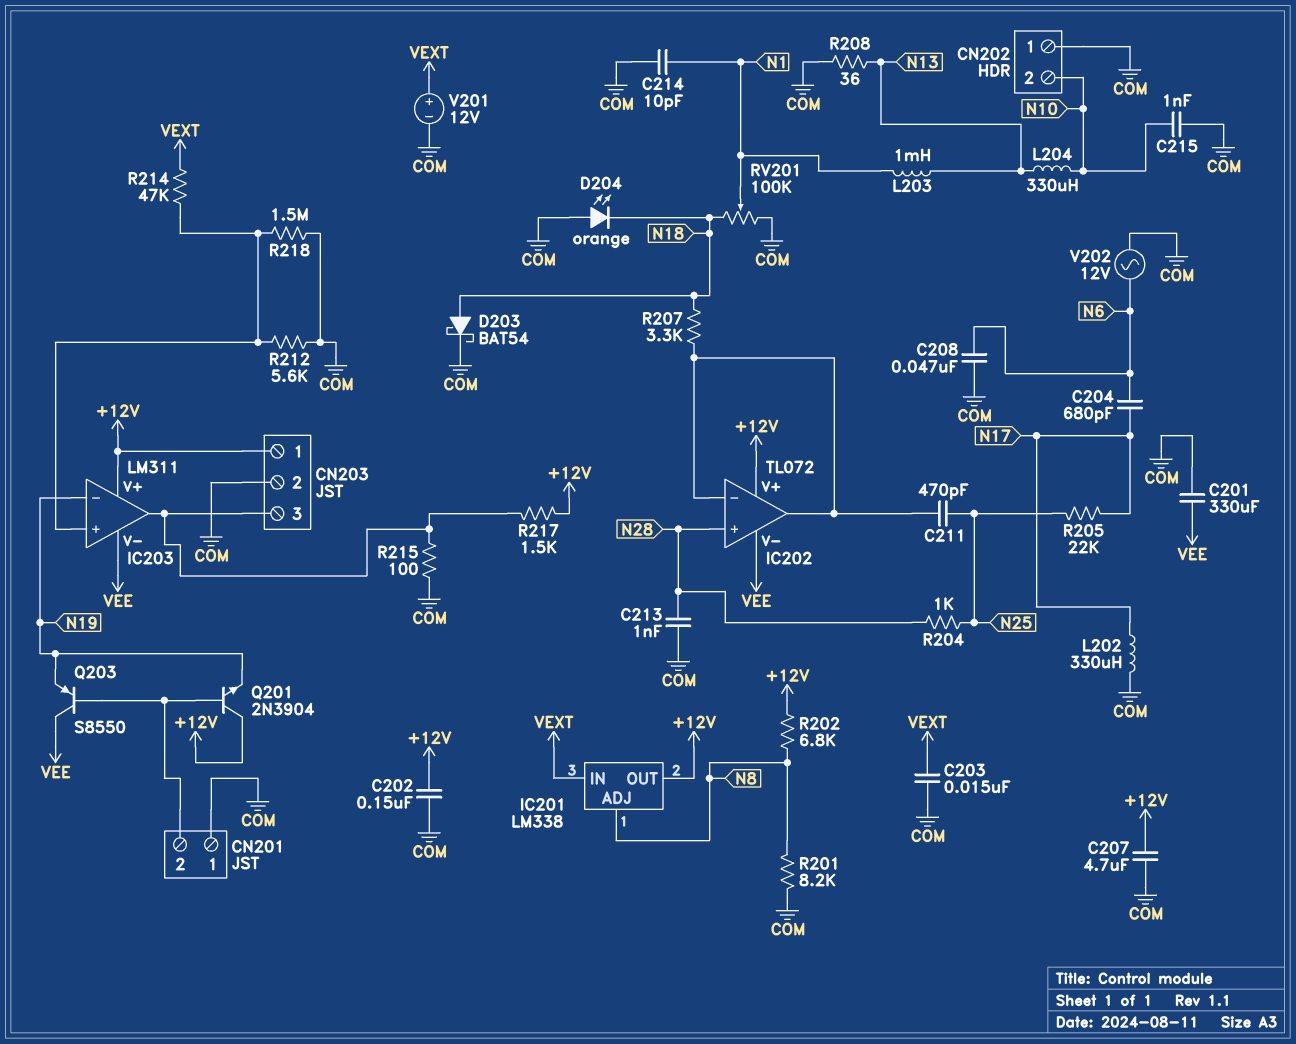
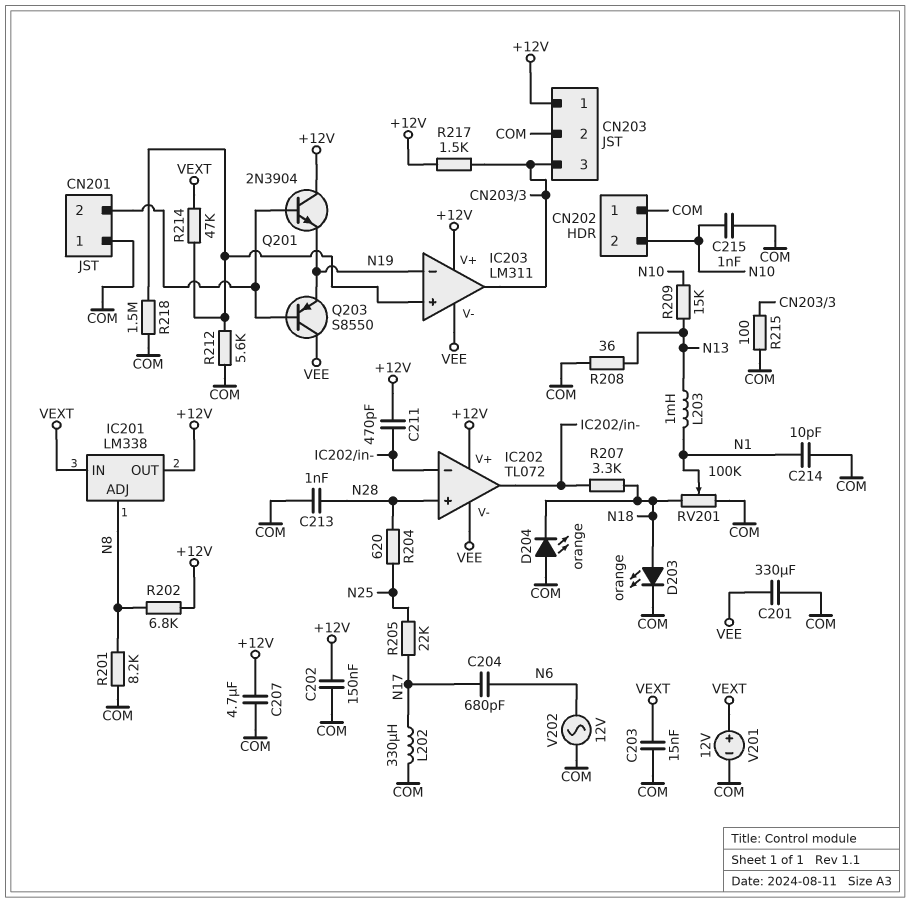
C208: 47nF (COM, N6) -> none
C211: 470pF (IC202/in-, N25) -> 470pF (+12V, IC202/in-)
D203: schottky BAT54 (A N18, K COM) -> LED orange (A N18, K COM)
L204: 330uH (N10, N13) -> none
R204: 1k (N25, N28) -> 620 (N25, N28)
R209: none -> 15k (N10, N13)

